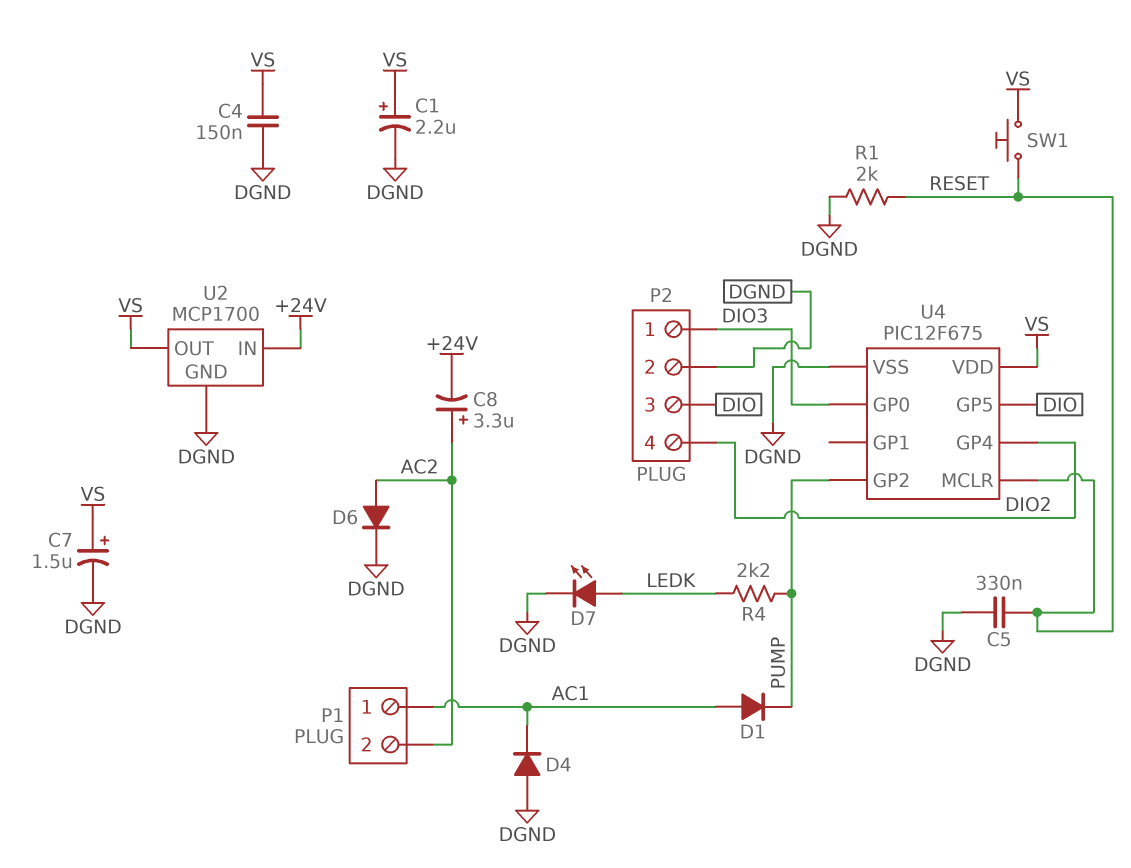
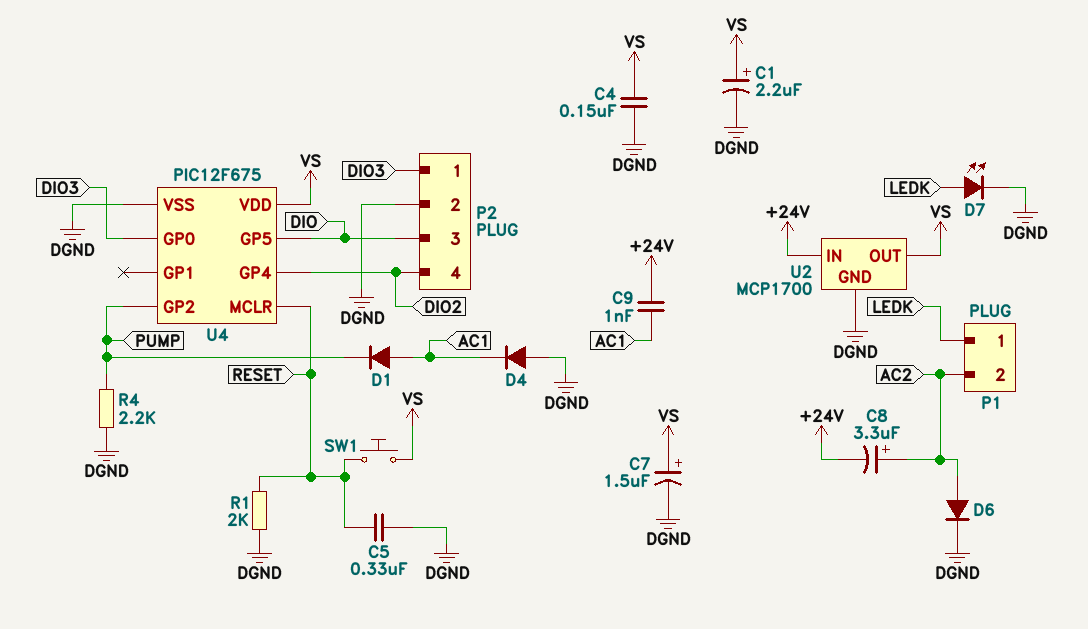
C9: none -> 1nF (+24V, AC1)
P1 pin 1: AC1 -> LEDK
R4: 2.2k (LEDK, PUMP) -> 2.2k (DGND, PUMP)

